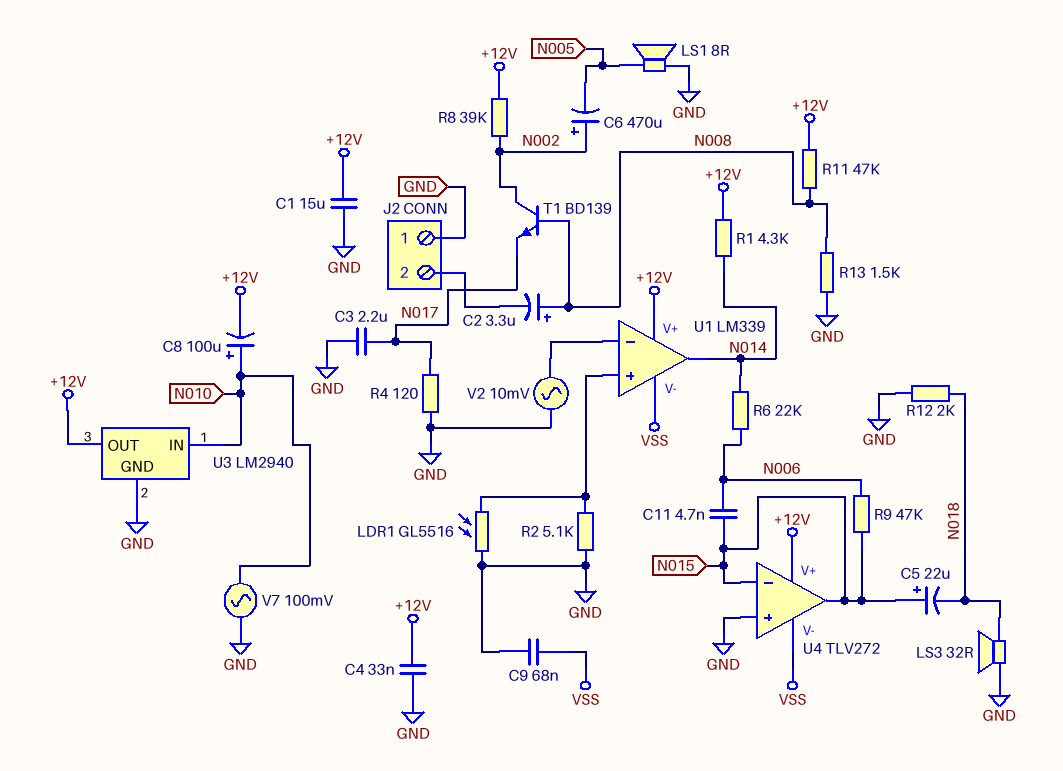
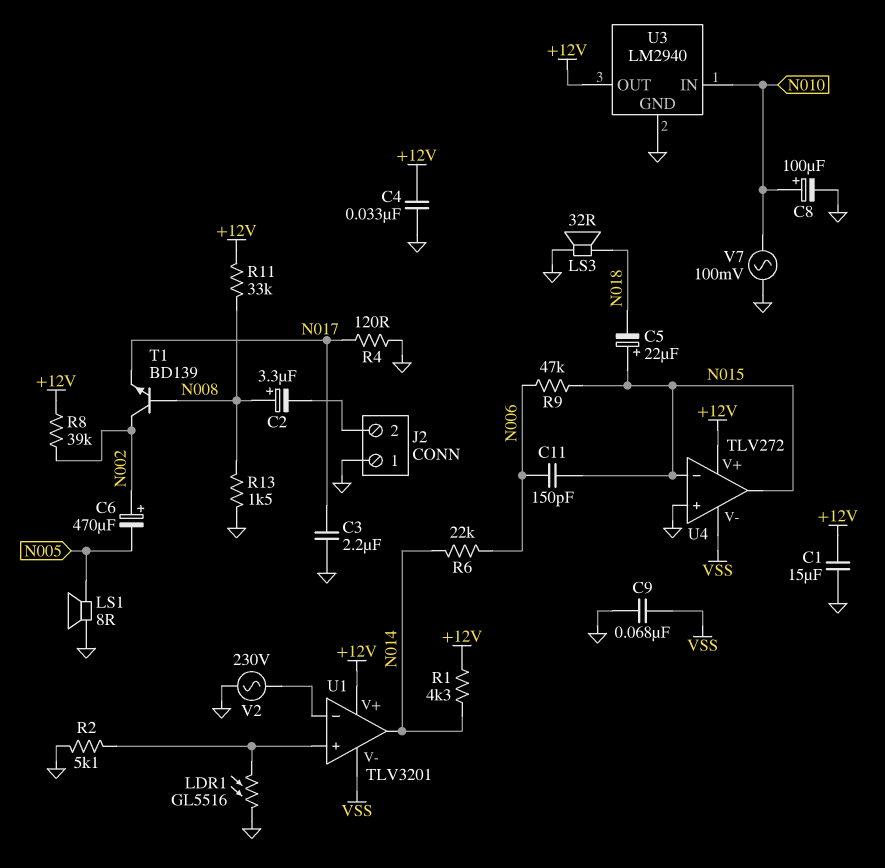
C8: 100uF (plus N010, minus +12V) -> 100uF (plus N010, minus GND)
C11: 4.7nF (N006, N015) -> 150pF (N006, N015)
R11: 47k (+12V, N008) -> 33k (+12V, N008)
R12: 2k (GND, N018) -> none
U1: LM339 -> TLV3201
V2: AC 10mV (GND, U1/in-) -> AC 230V (GND, U1/in-)

